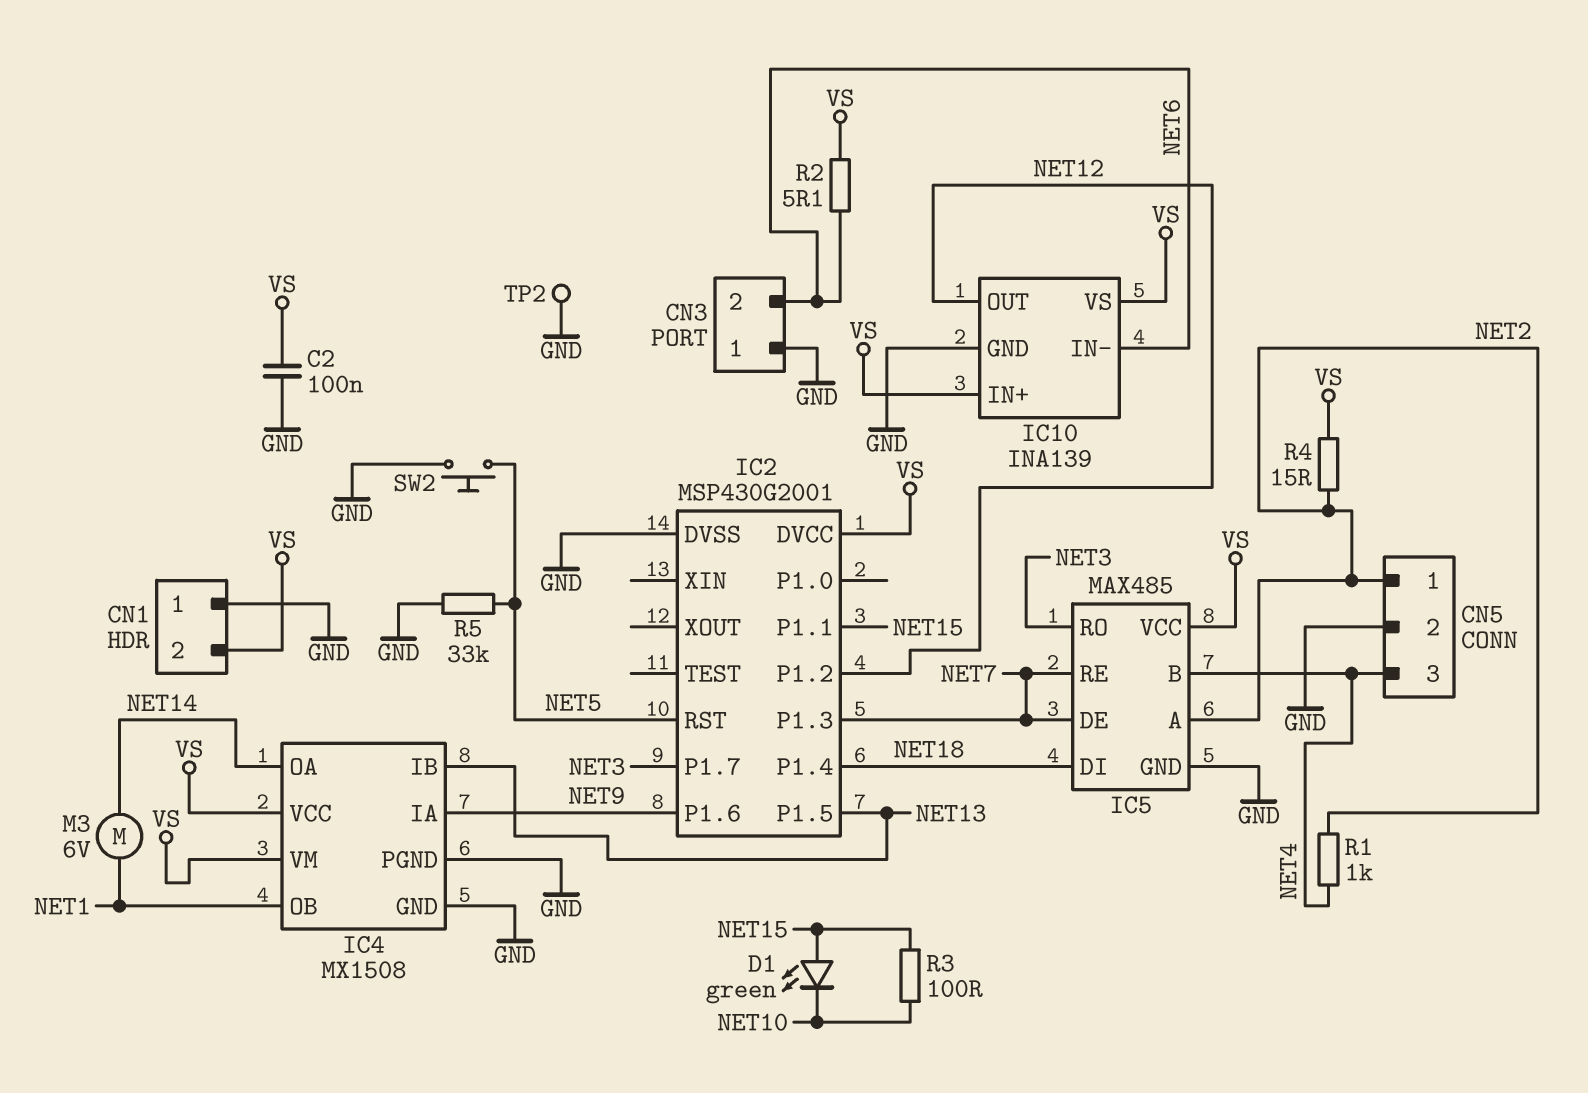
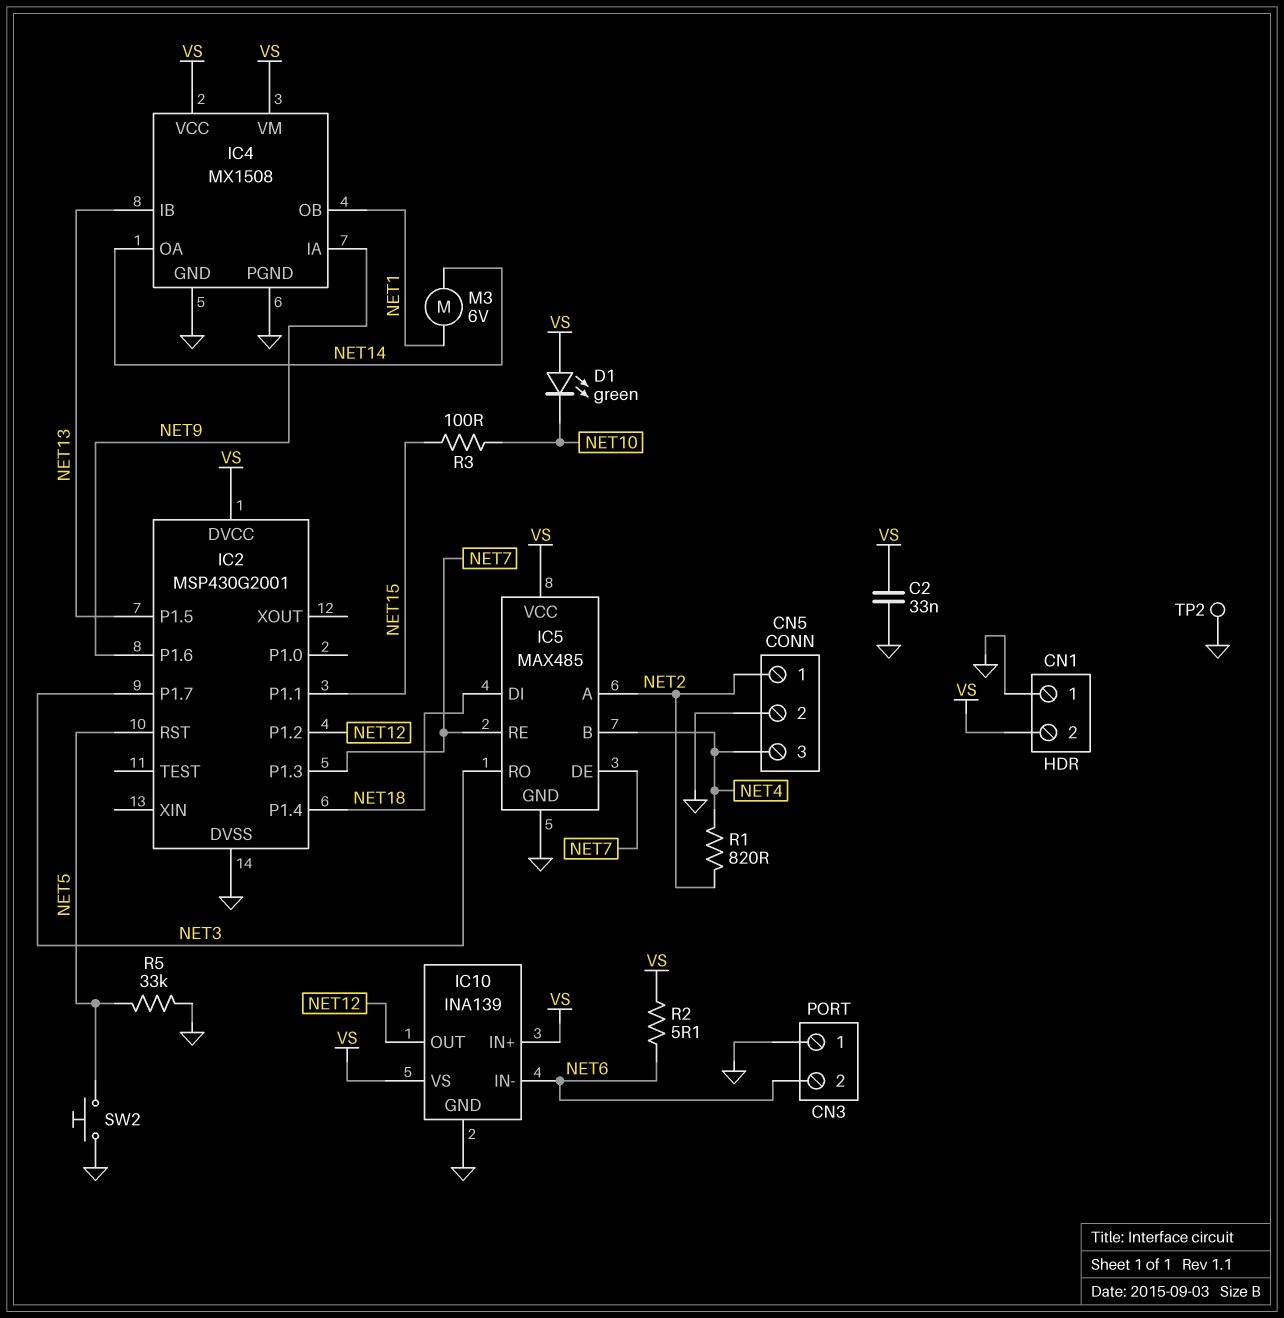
C2: 100nF (GND, VS) -> 33nF (GND, VS)
D1: LED green (A NET15, K NET10) -> LED green (A VS, K NET10)
R1: 1k (NET2, NET4) -> 820 (NET2, NET4)
R4: 15 (NET2, VS) -> none

